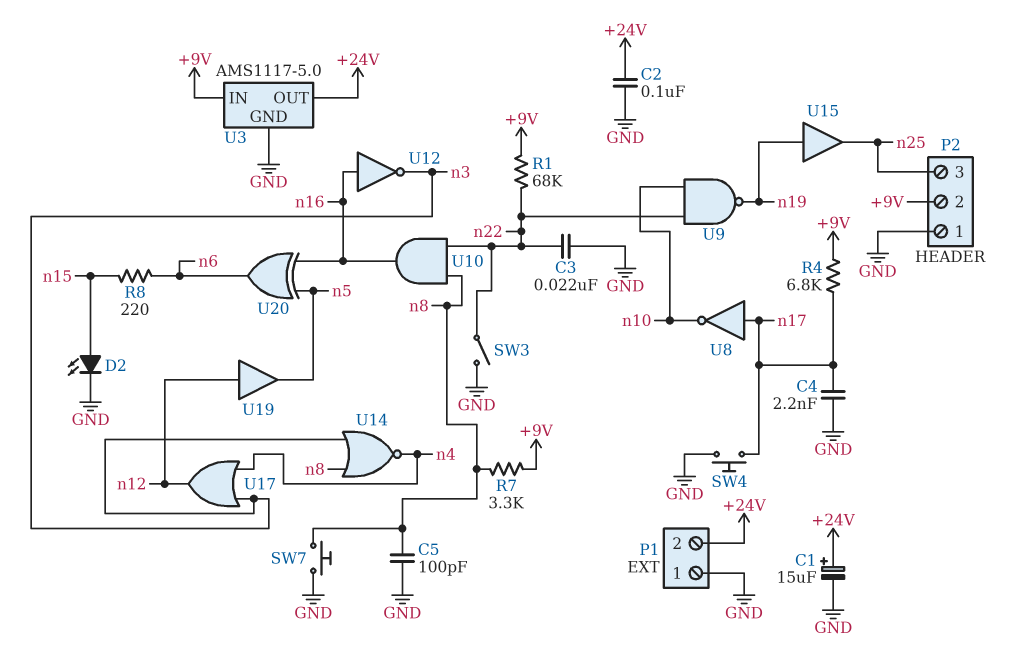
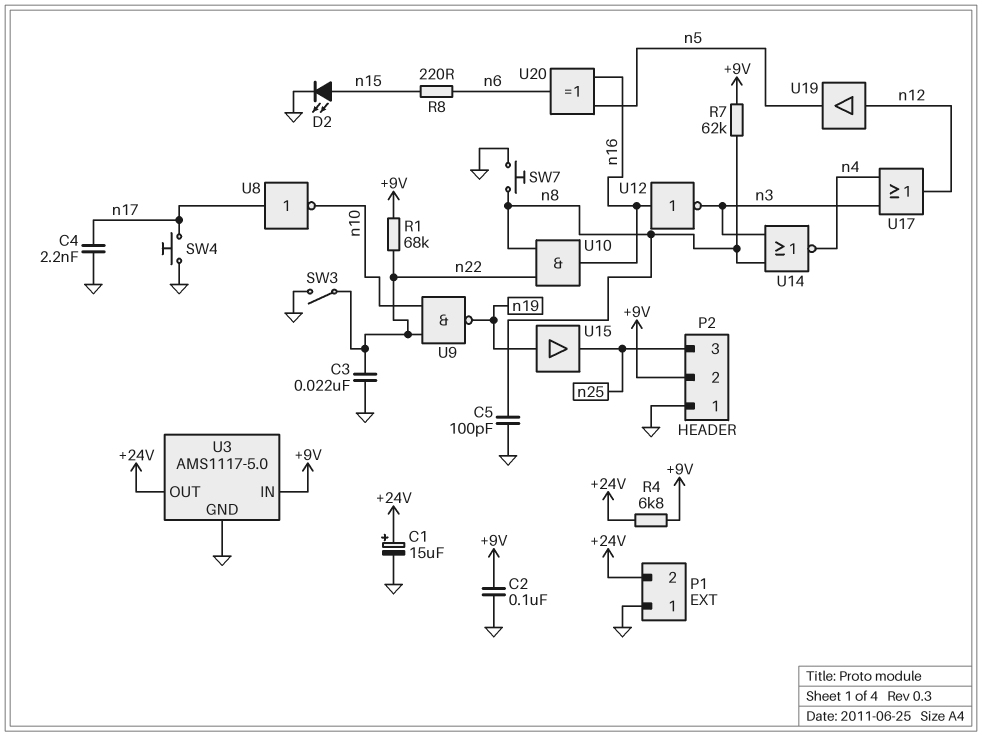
C2: 100nF (+24V, GND) -> 100nF (+9V, GND)
R4: 6.8k (+9V, n17) -> 6.8k (+9V, +24V)
R7: 3.3k (+9V, n8) -> 62k (+9V, n8)

